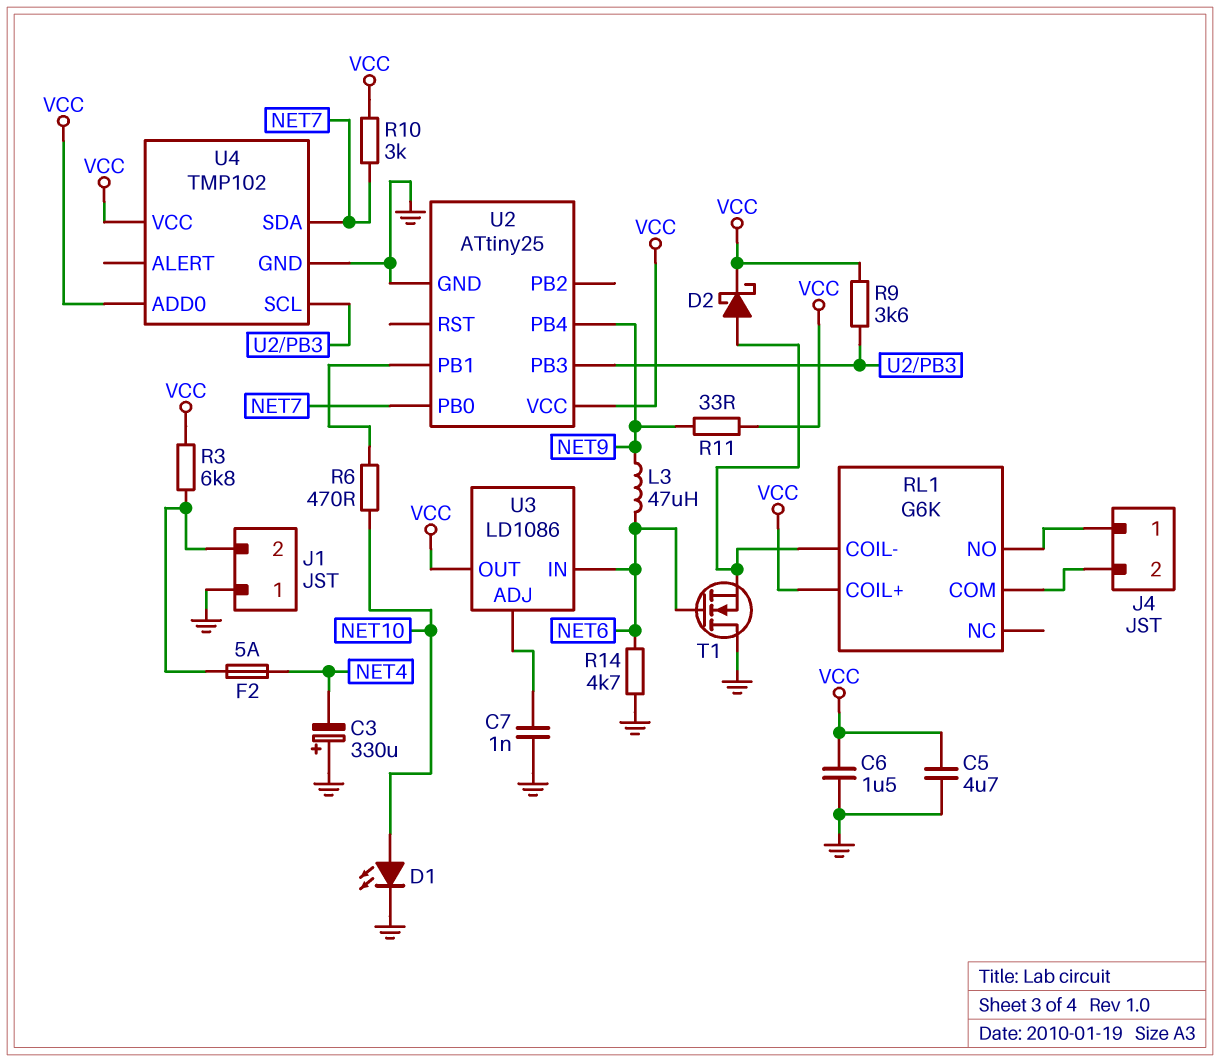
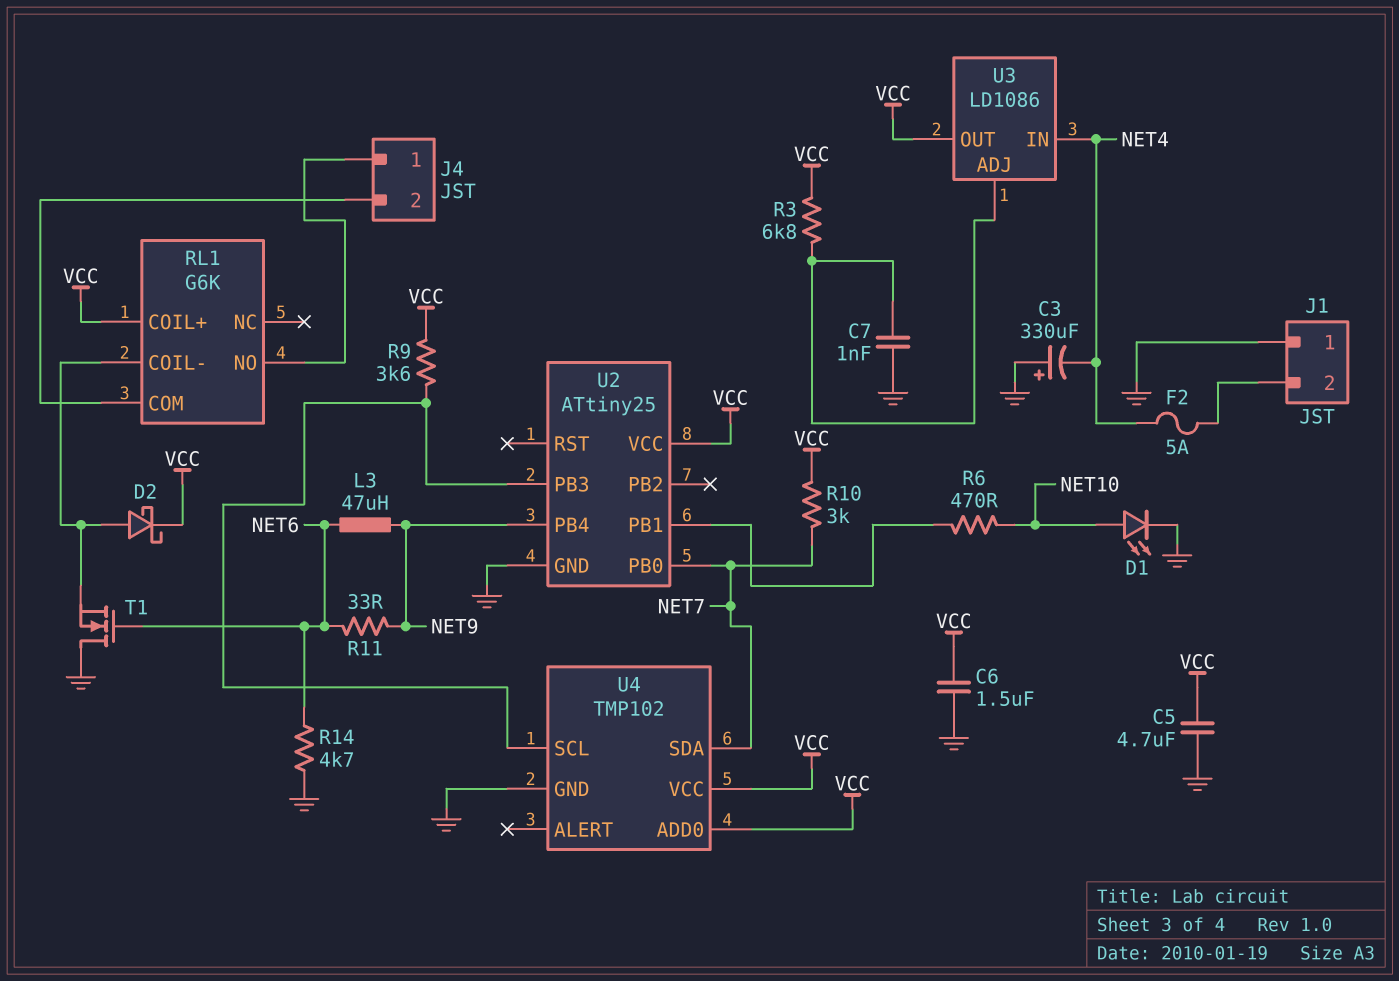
R3: 6.8k (J1/2, VCC) -> 6.8k (U3/ADJ, VCC)
R11: 33 (NET9, VCC) -> 33 (NET6, NET9)
U3 pin IN: NET6 -> NET4

